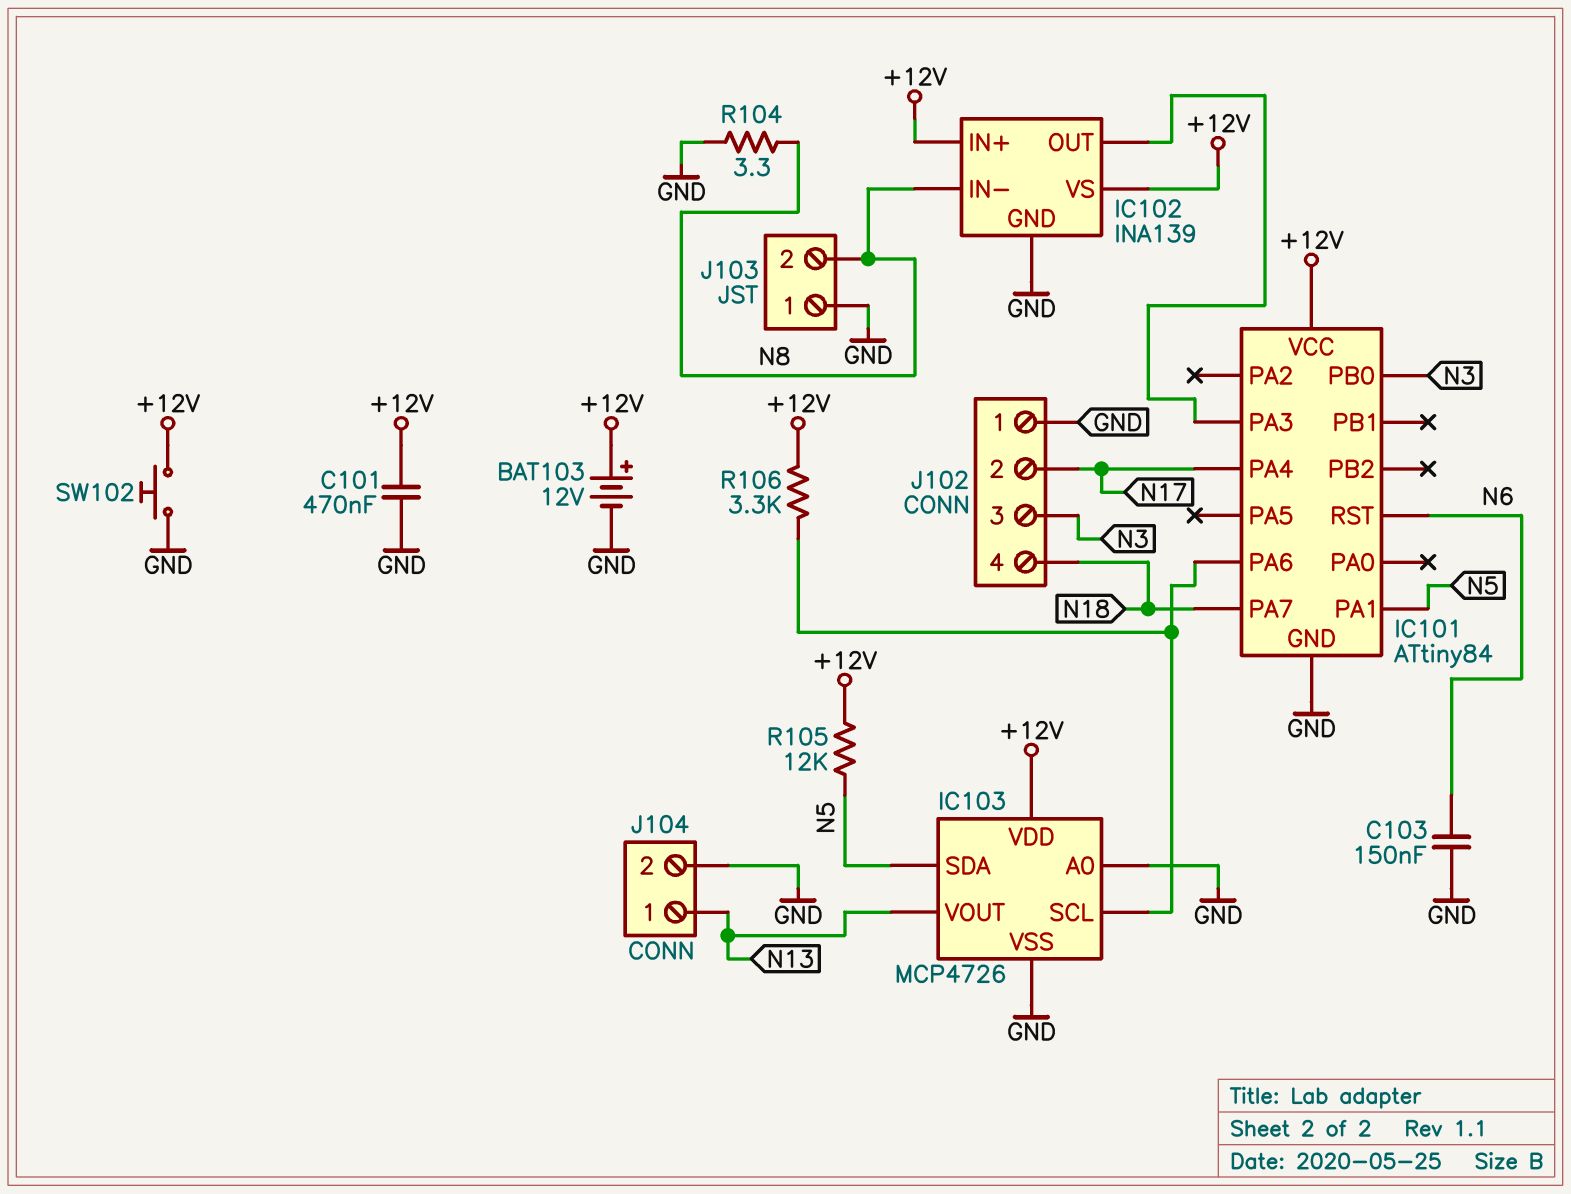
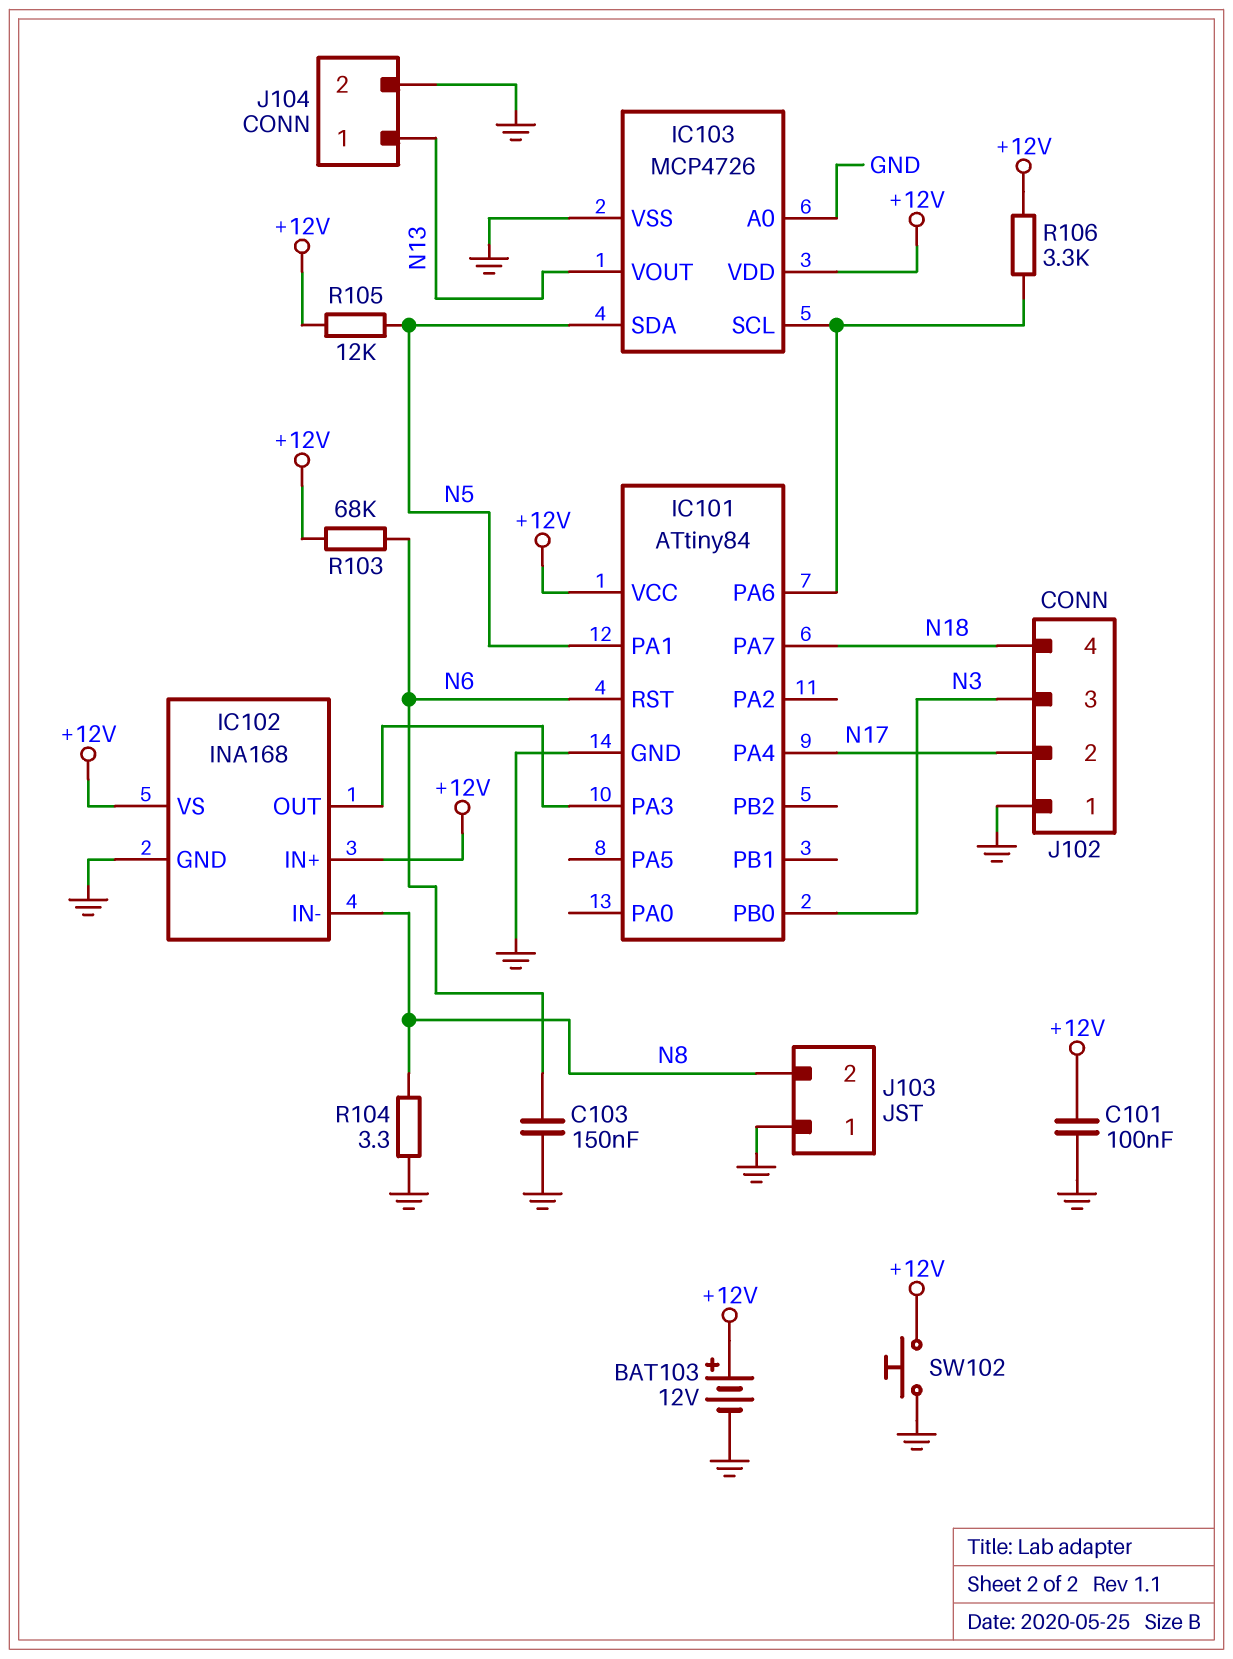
C101: 470nF (+12V, GND) -> 100nF (+12V, GND)
IC102: INA139 -> INA168
R103: none -> 68k (+12V, N6)

